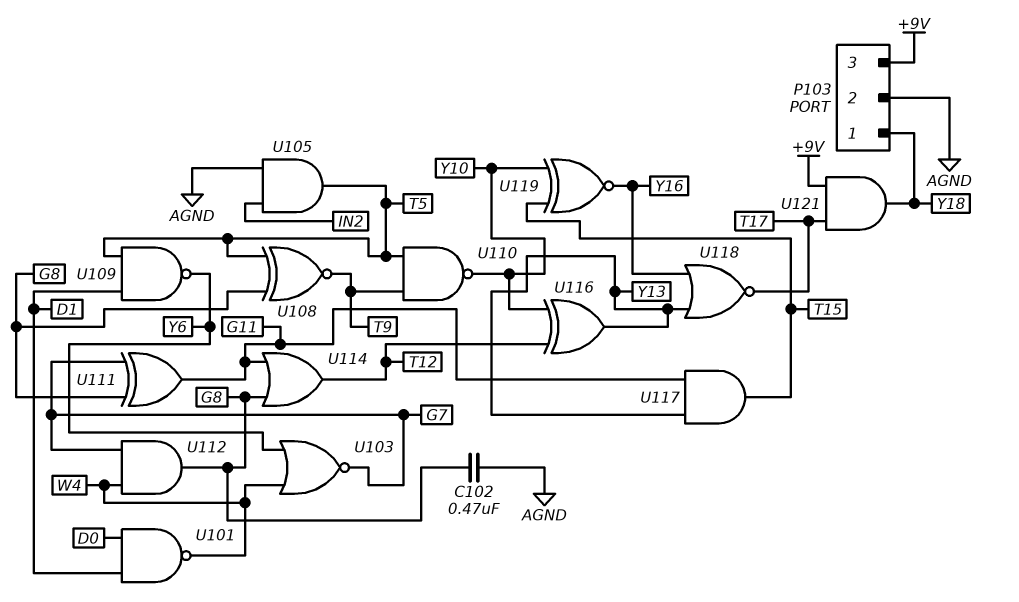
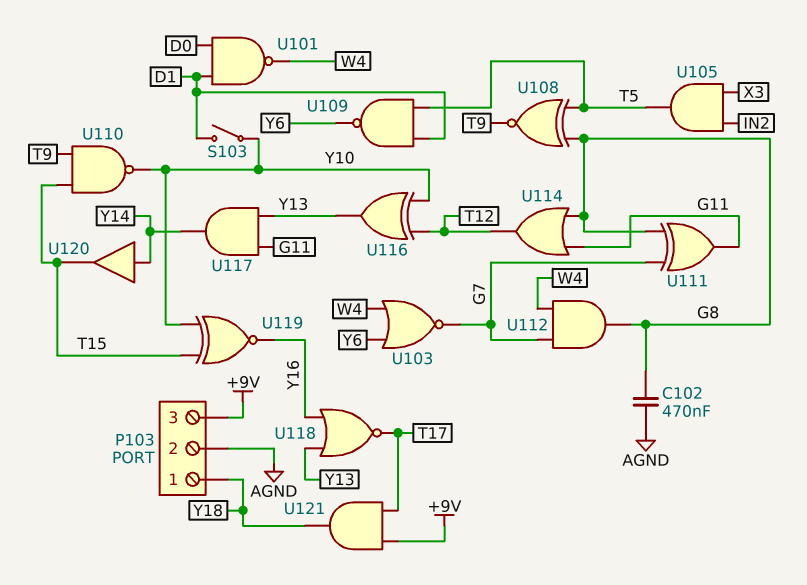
S103: none -> switch (D1, Y10)
U105: AND (in AGND, in IN2, out T5) -> AND (in IN2, in X3, out T5)
U110: NAND (in T5, in T9, out Y10) -> NAND (in T9, in T15, out Y10)
U117: AND (in G11, in Y13, out T15) -> AND (in G11, in Y13, out Y14)
U120: none -> buffer (in Y14, out T15)

